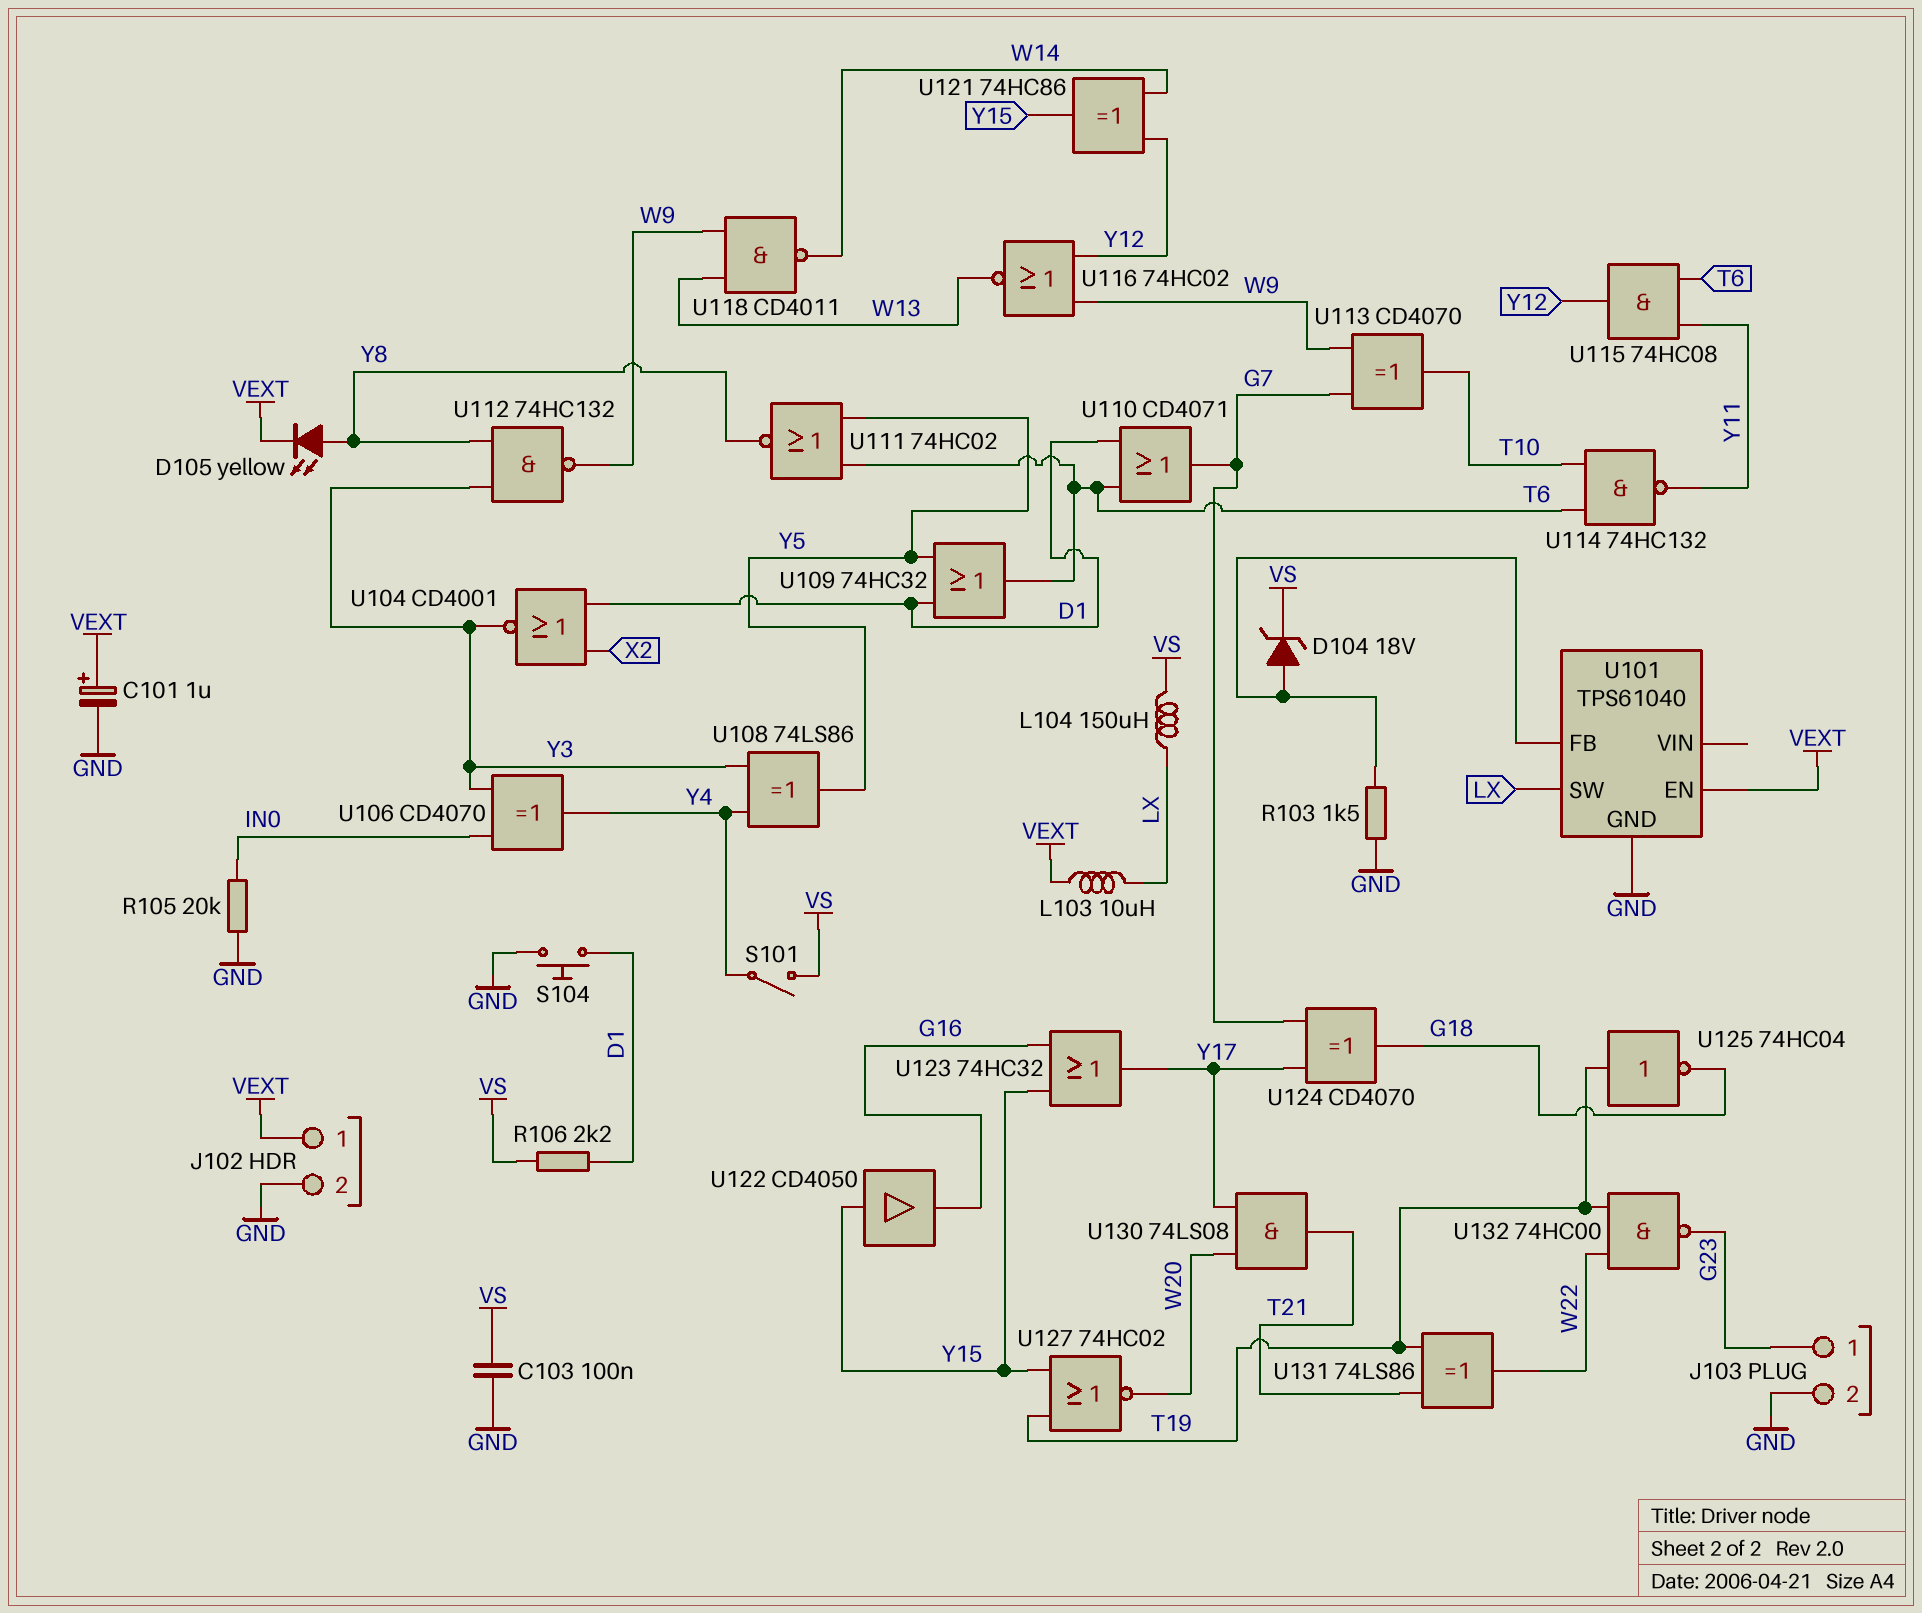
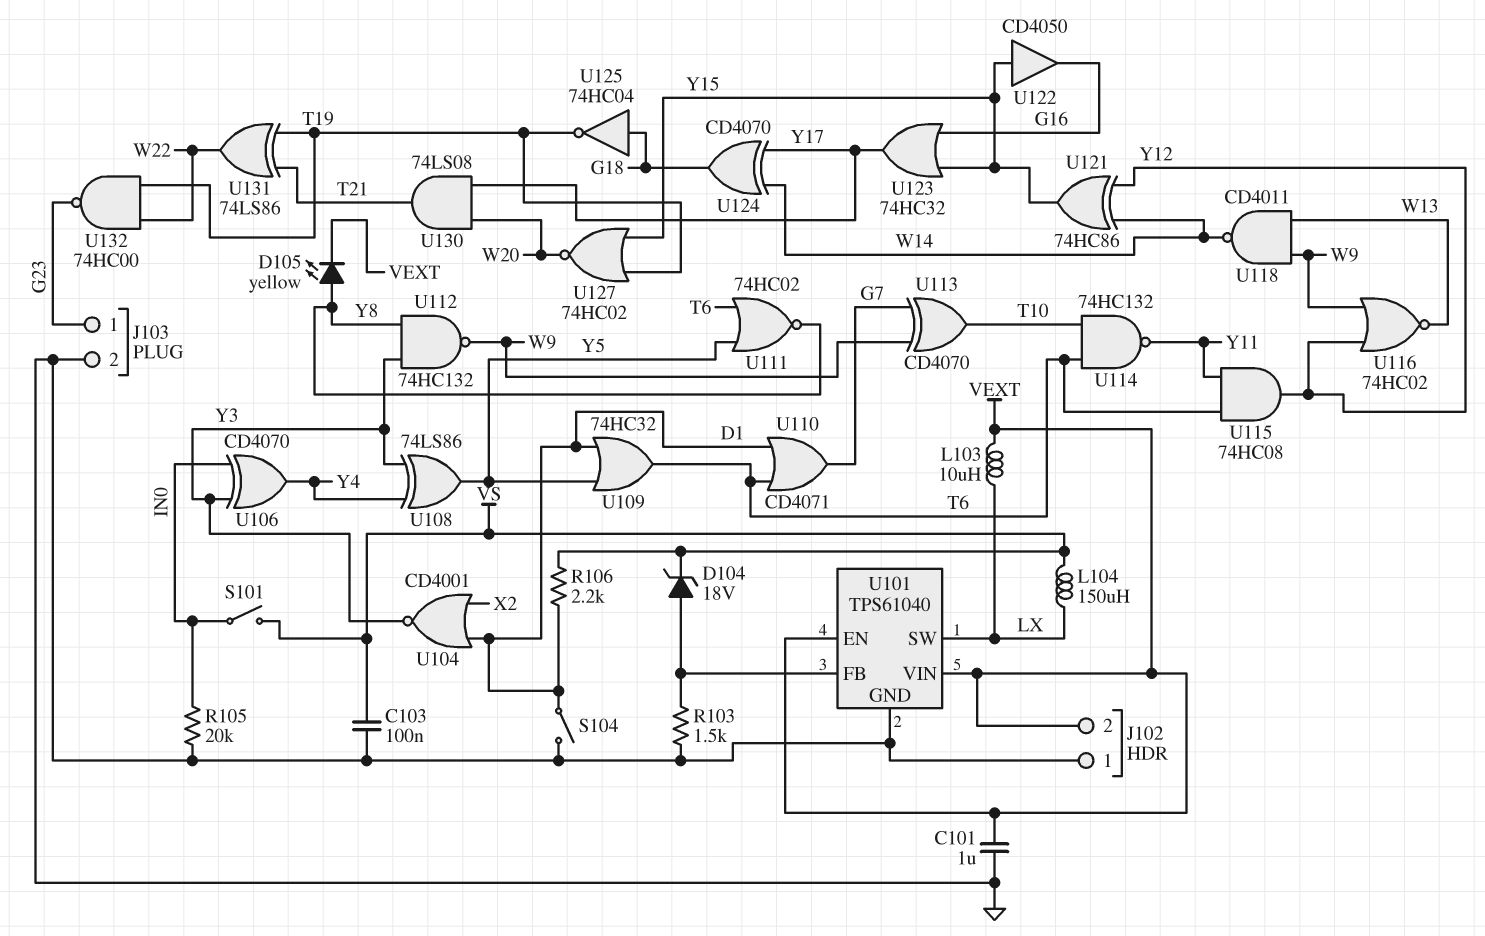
C101: 1uF (plus VEXT, minus GND) -> 1uF (GND, VEXT)
J102 pin 1: VEXT -> GND
J102 pin 2: GND -> VEXT
S101: switch (VS, Y4) -> switch (IN0, VS)
S104: button (D1, GND) -> switch (D1, GND)
U101 pin VIN: none -> VEXT
U124: XOR CD4070 (in G7, in Y17, out G18) -> XOR CD4070 (in W14, in Y17, out G18)
U125: NOT 74HC04 (in T19, out G18) -> NOT 74HC04 (in G18, out T19)

